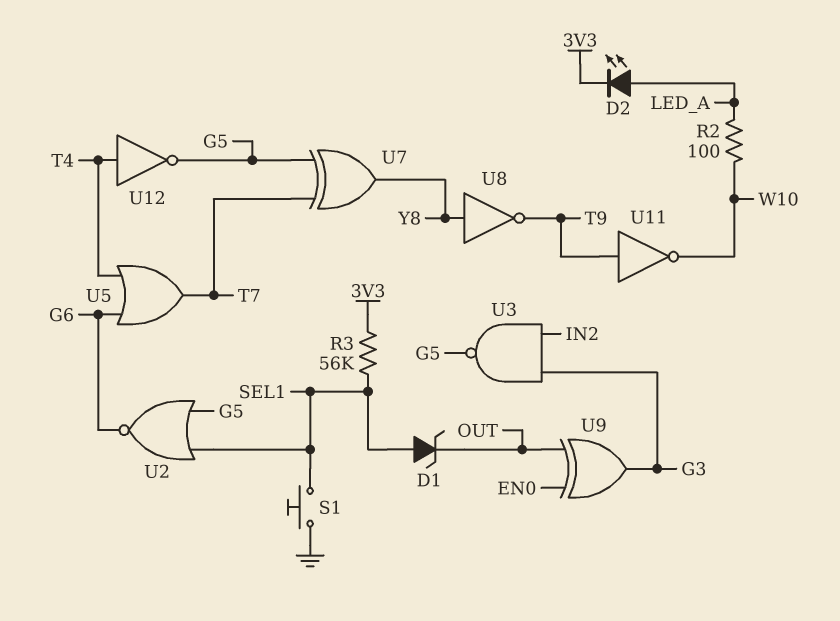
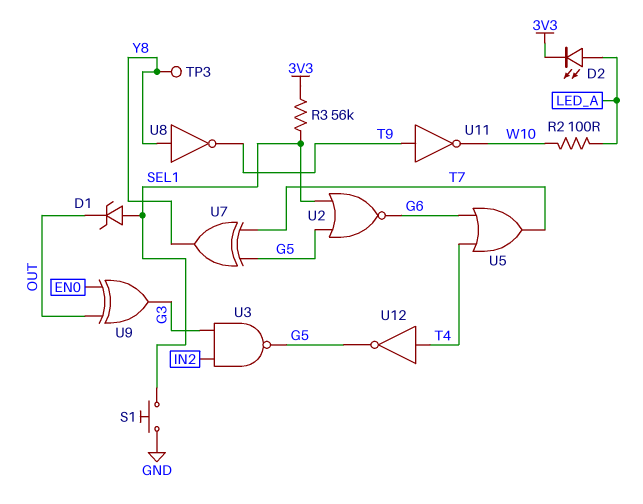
TP3: none -> test point (Y8)

